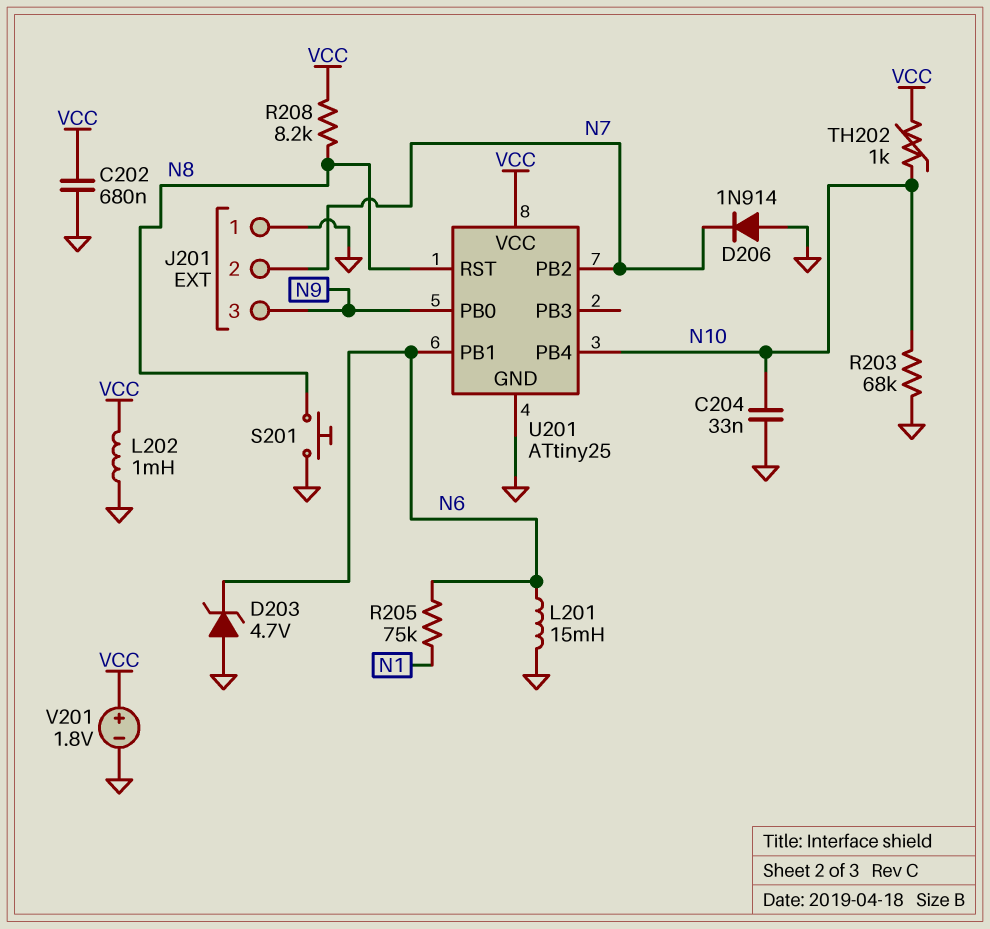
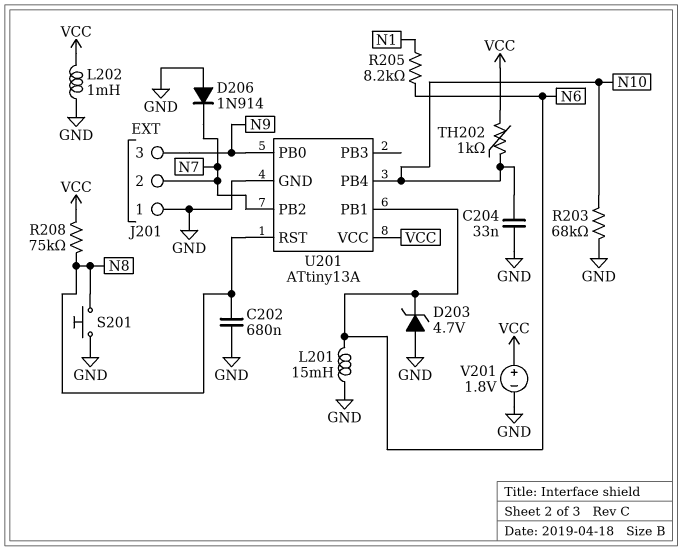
C202: 680nF (GND, VCC) -> 680nF (GND, N8)
R205: 75k (N1, N6) -> 8.2k (N1, N6)
R208: 8.2k (N8, VCC) -> 75k (N8, VCC)
U201: ATtiny25 -> ATtiny13A

